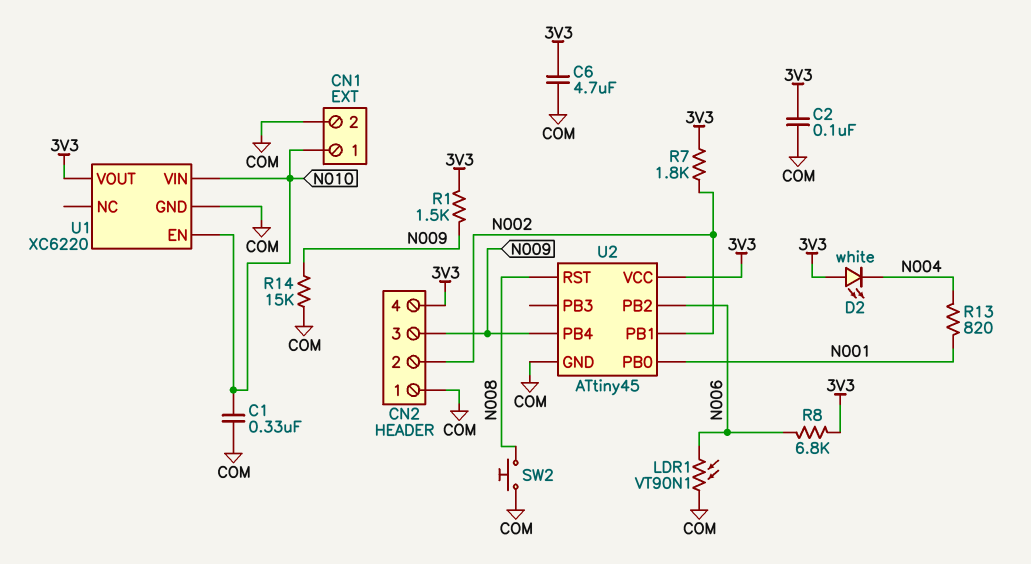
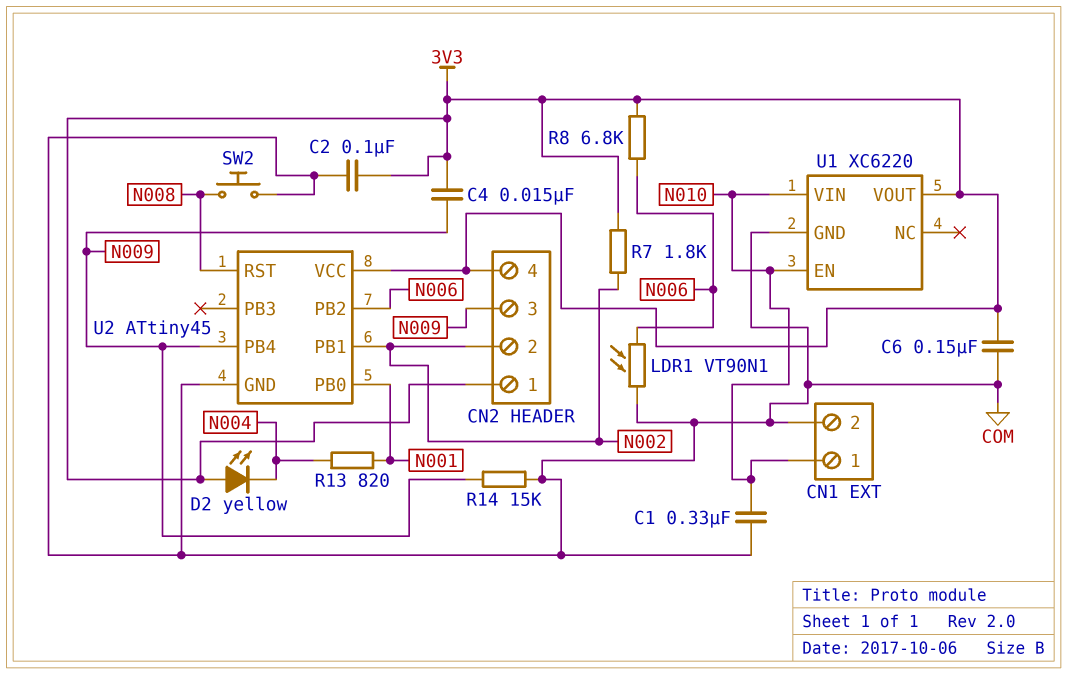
C4: none -> 15nF (3V3, N009)
C6: 4.7uF (3V3, COM) -> 150nF (3V3, COM)
CN2 pin 1: COM -> 3V3
D2: LED white (A 3V3, K N004) -> LED yellow (A 3V3, K N004)
R1: 1.5k (3V3, N009) -> none

